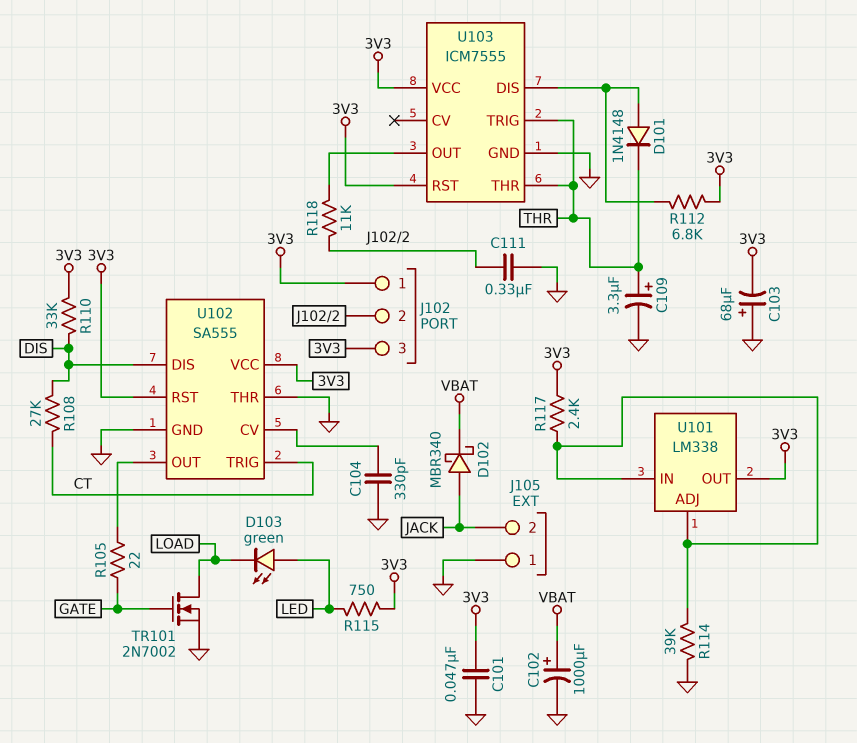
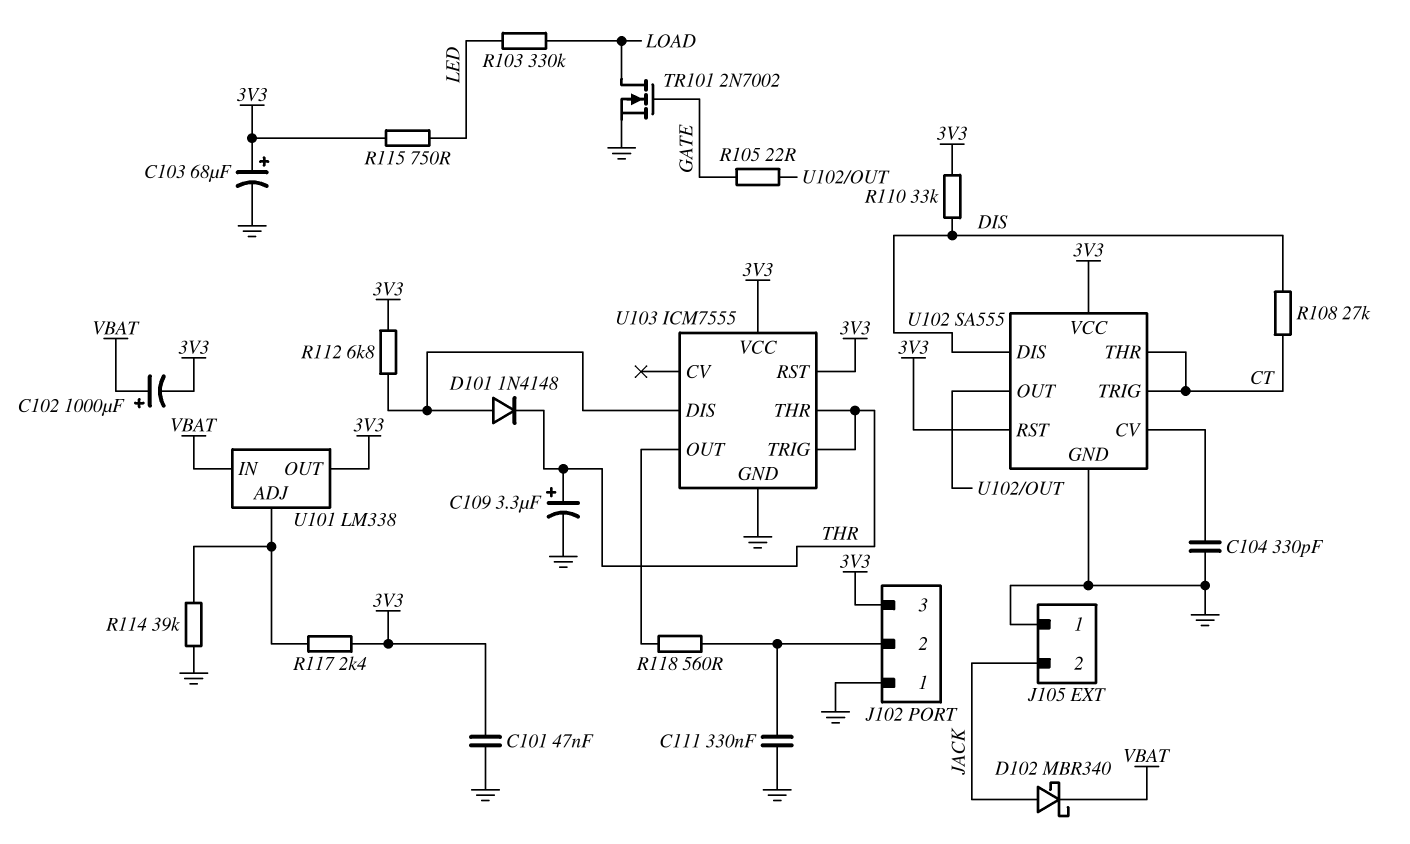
C102: 1000uF (plus VBAT, minus GND) -> 1000uF (plus VBAT, minus 3V3)
C103: 68uF (plus GND, minus 3V3) -> 68uF (plus 3V3, minus GND)
D103: LED green (A LED, K LOAD) -> none
J102 pin 1: 3V3 -> GND
R103: none -> 330k (LED, LOAD)
R118: 11k (J102/2, U103/OUT) -> 560 (J102/2, U103/OUT)
U101 pin IN: U101/ADJ -> VBAT
U102 pin THR: GND -> CT

